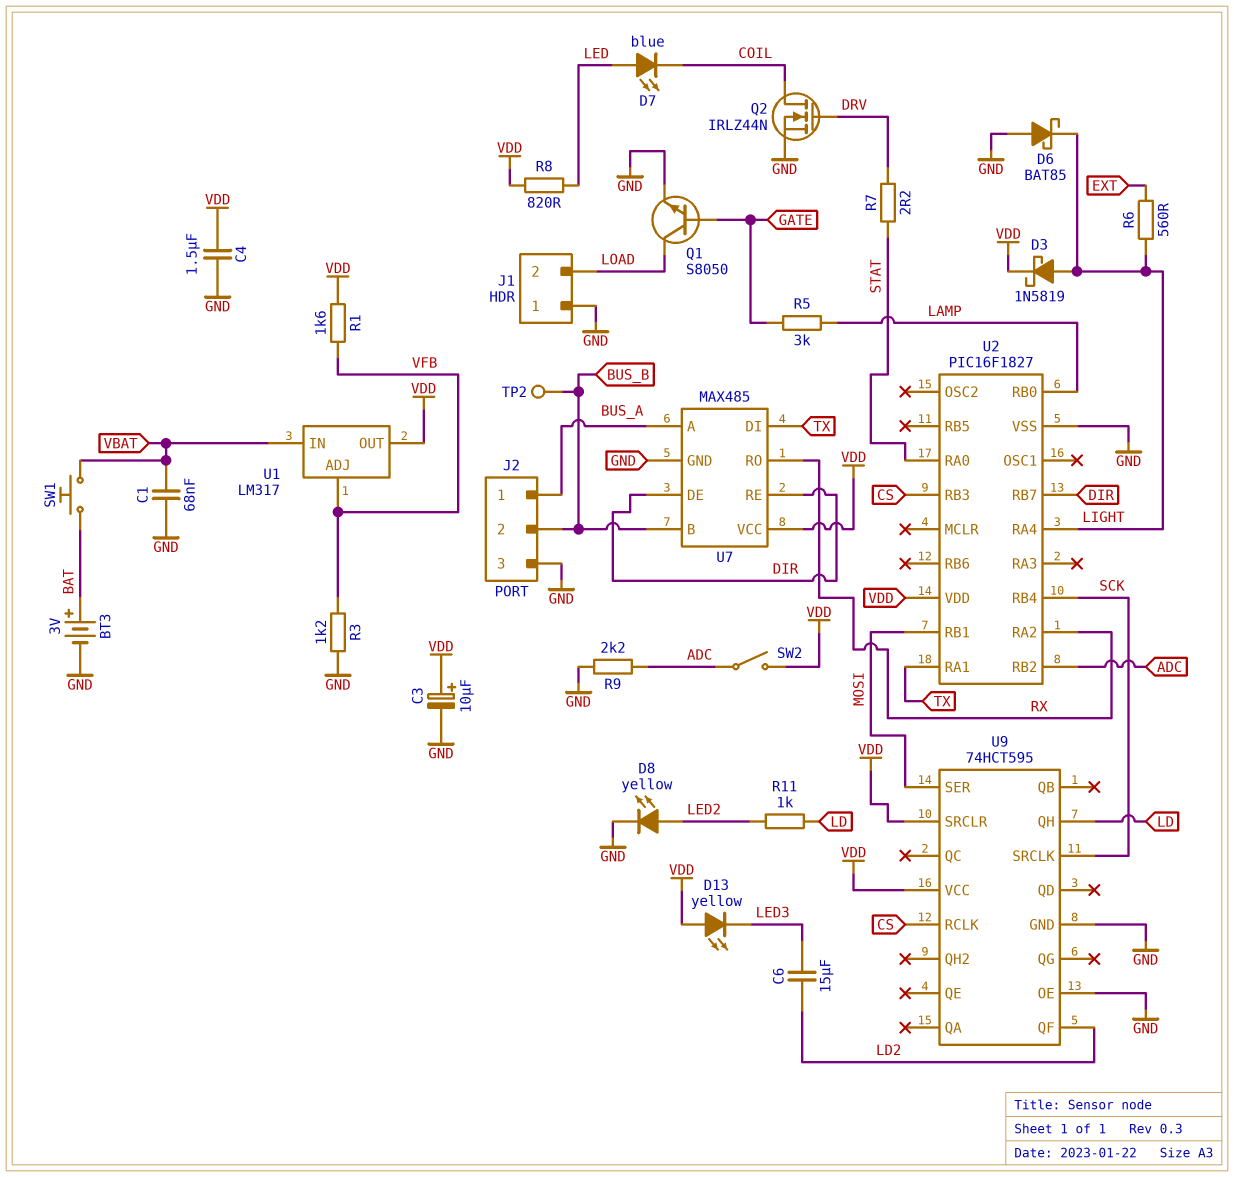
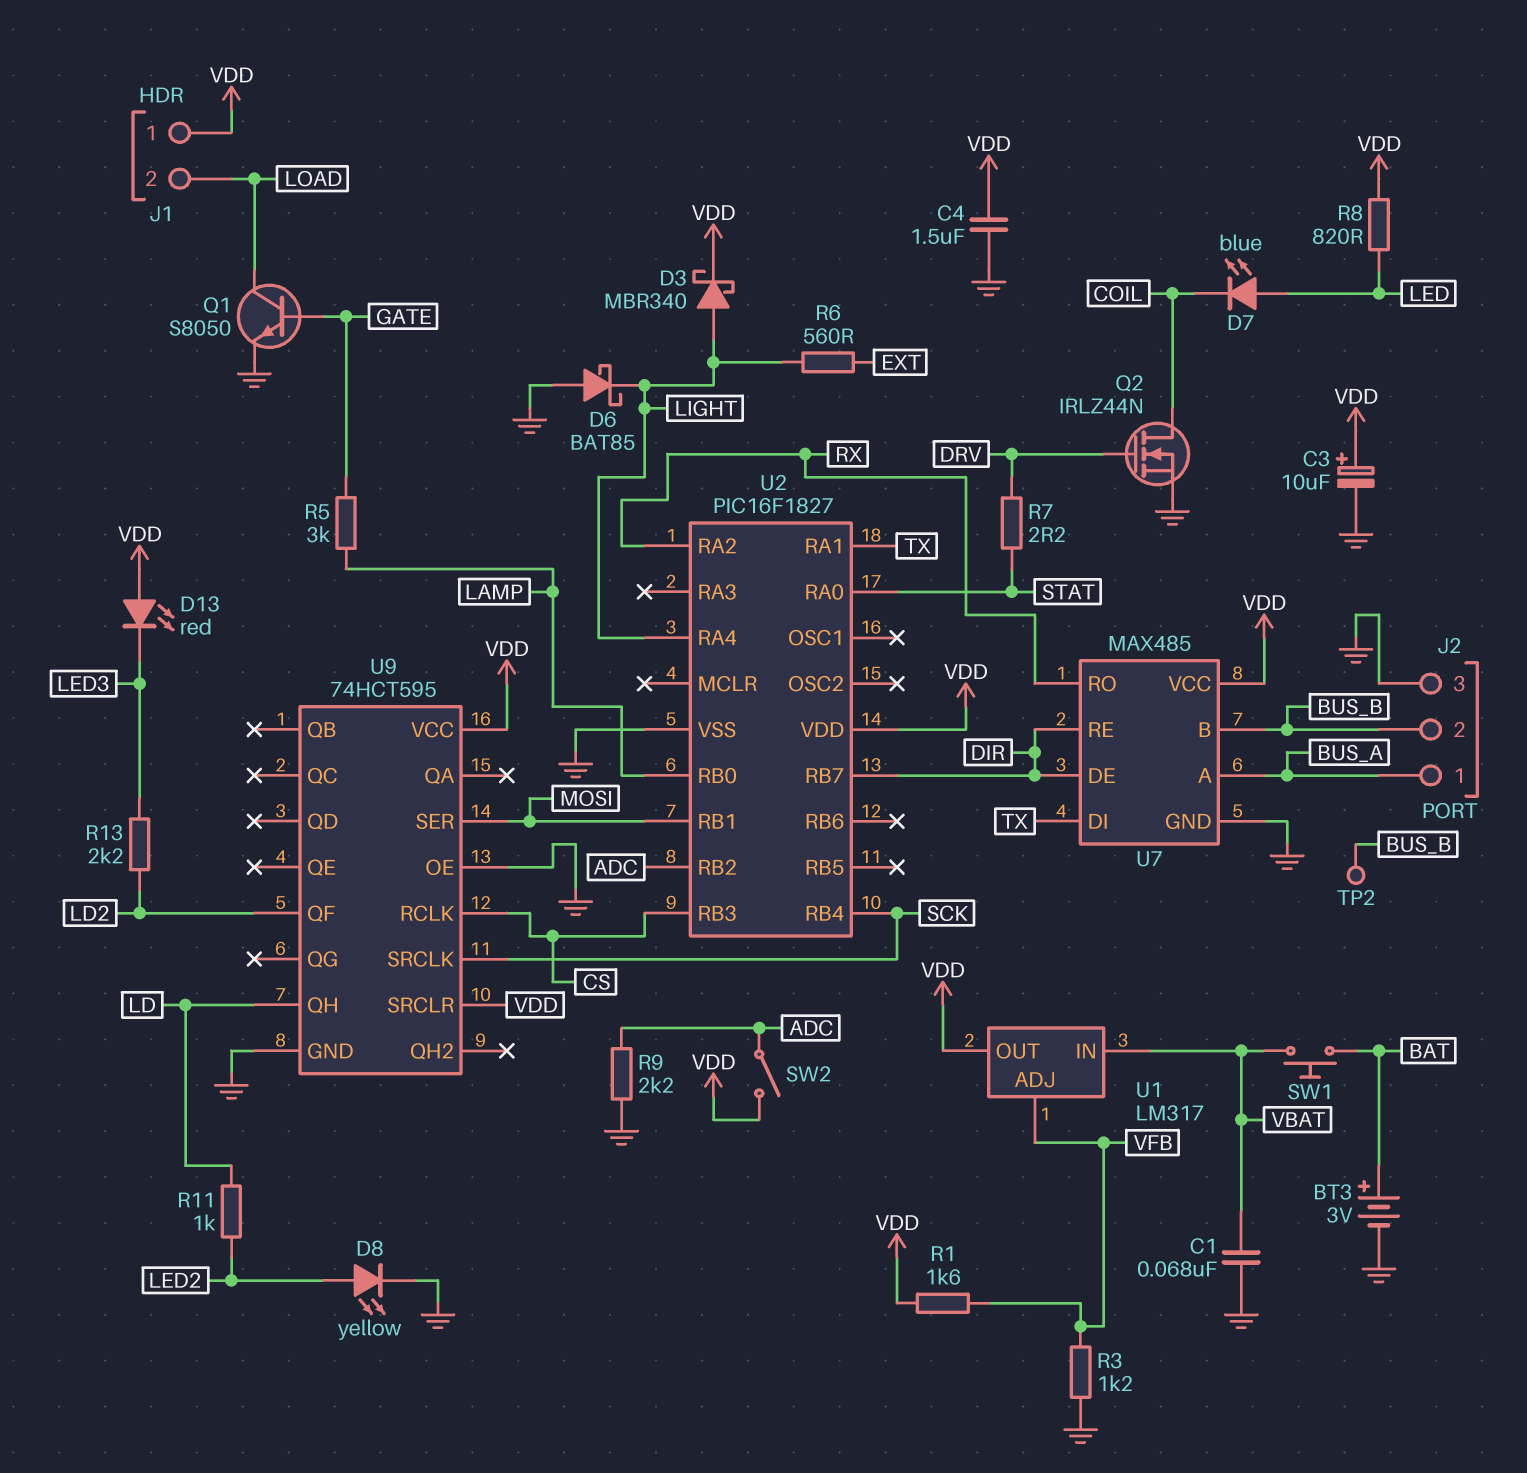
C6: 15uF (LD2, LED3) -> none
D3: schottky 1N5819 (A LIGHT, K VDD) -> schottky MBR340 (A LIGHT, K VDD)
D13: LED yellow (A VDD, K LED3) -> LED red (A VDD, K LED3)
J1 pin 1: GND -> VDD
R13: none -> 2.2k (LD2, LED3)

